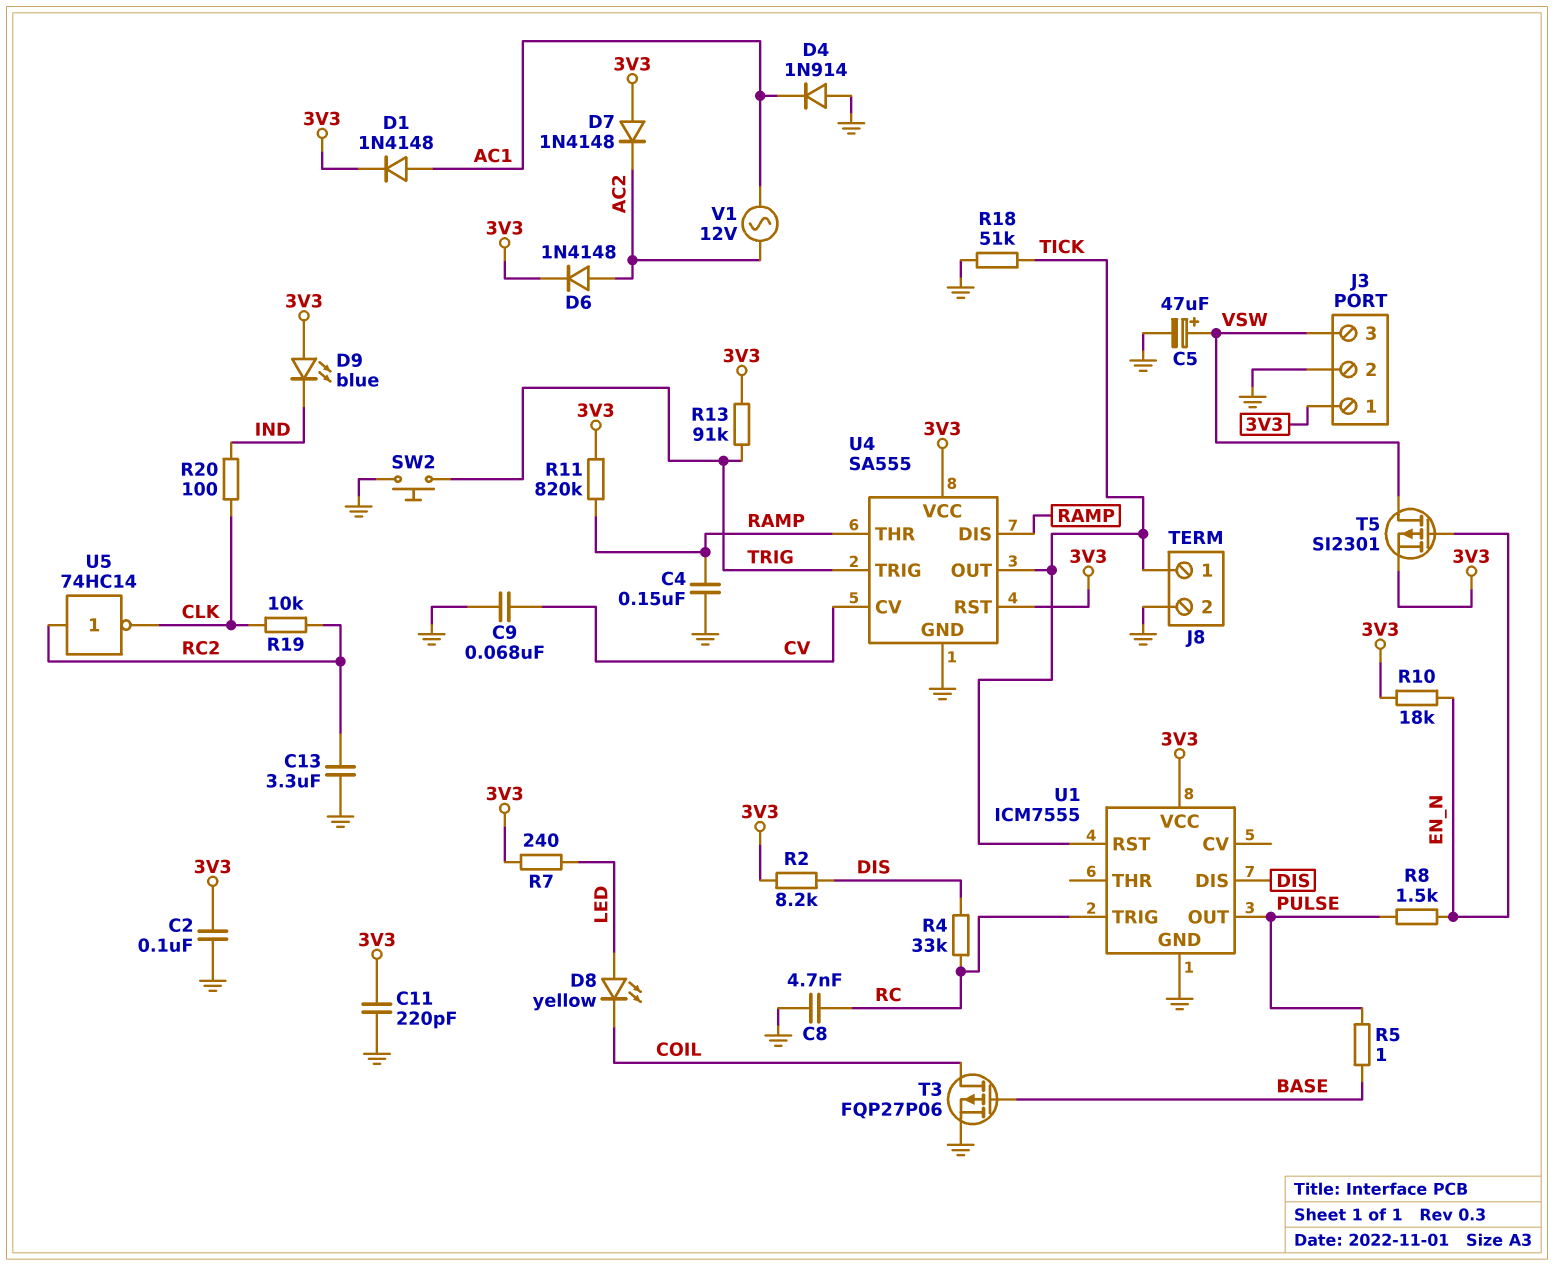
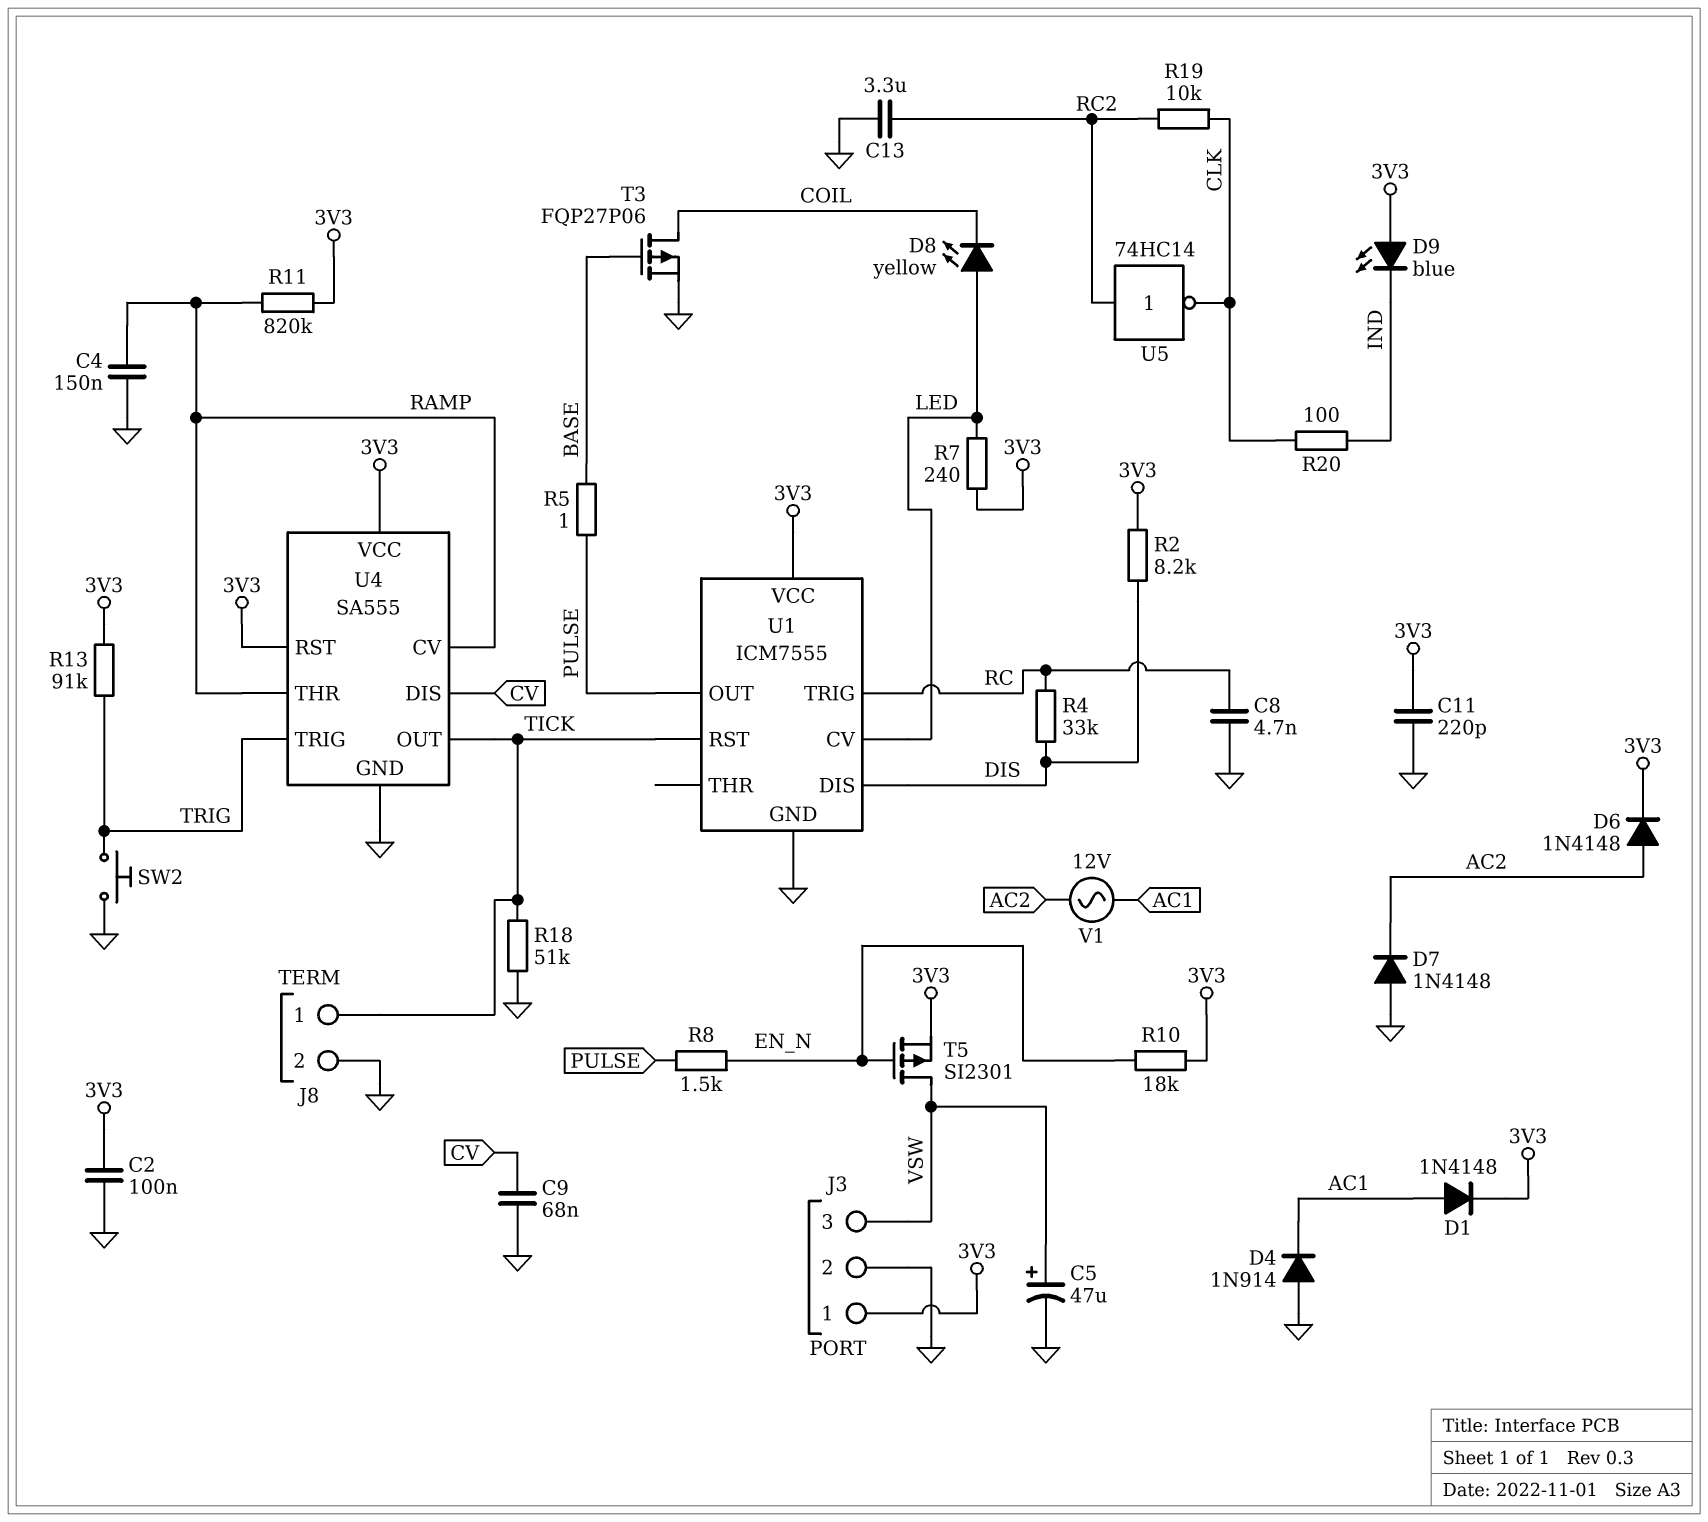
D7: diode 1N4148 (A 3V3, K AC2) -> diode 1N4148 (A GND, K AC2)
U1 pin CV: none -> LED
U4 pin CV: CV -> RAMP
U4 pin DIS: RAMP -> CV

